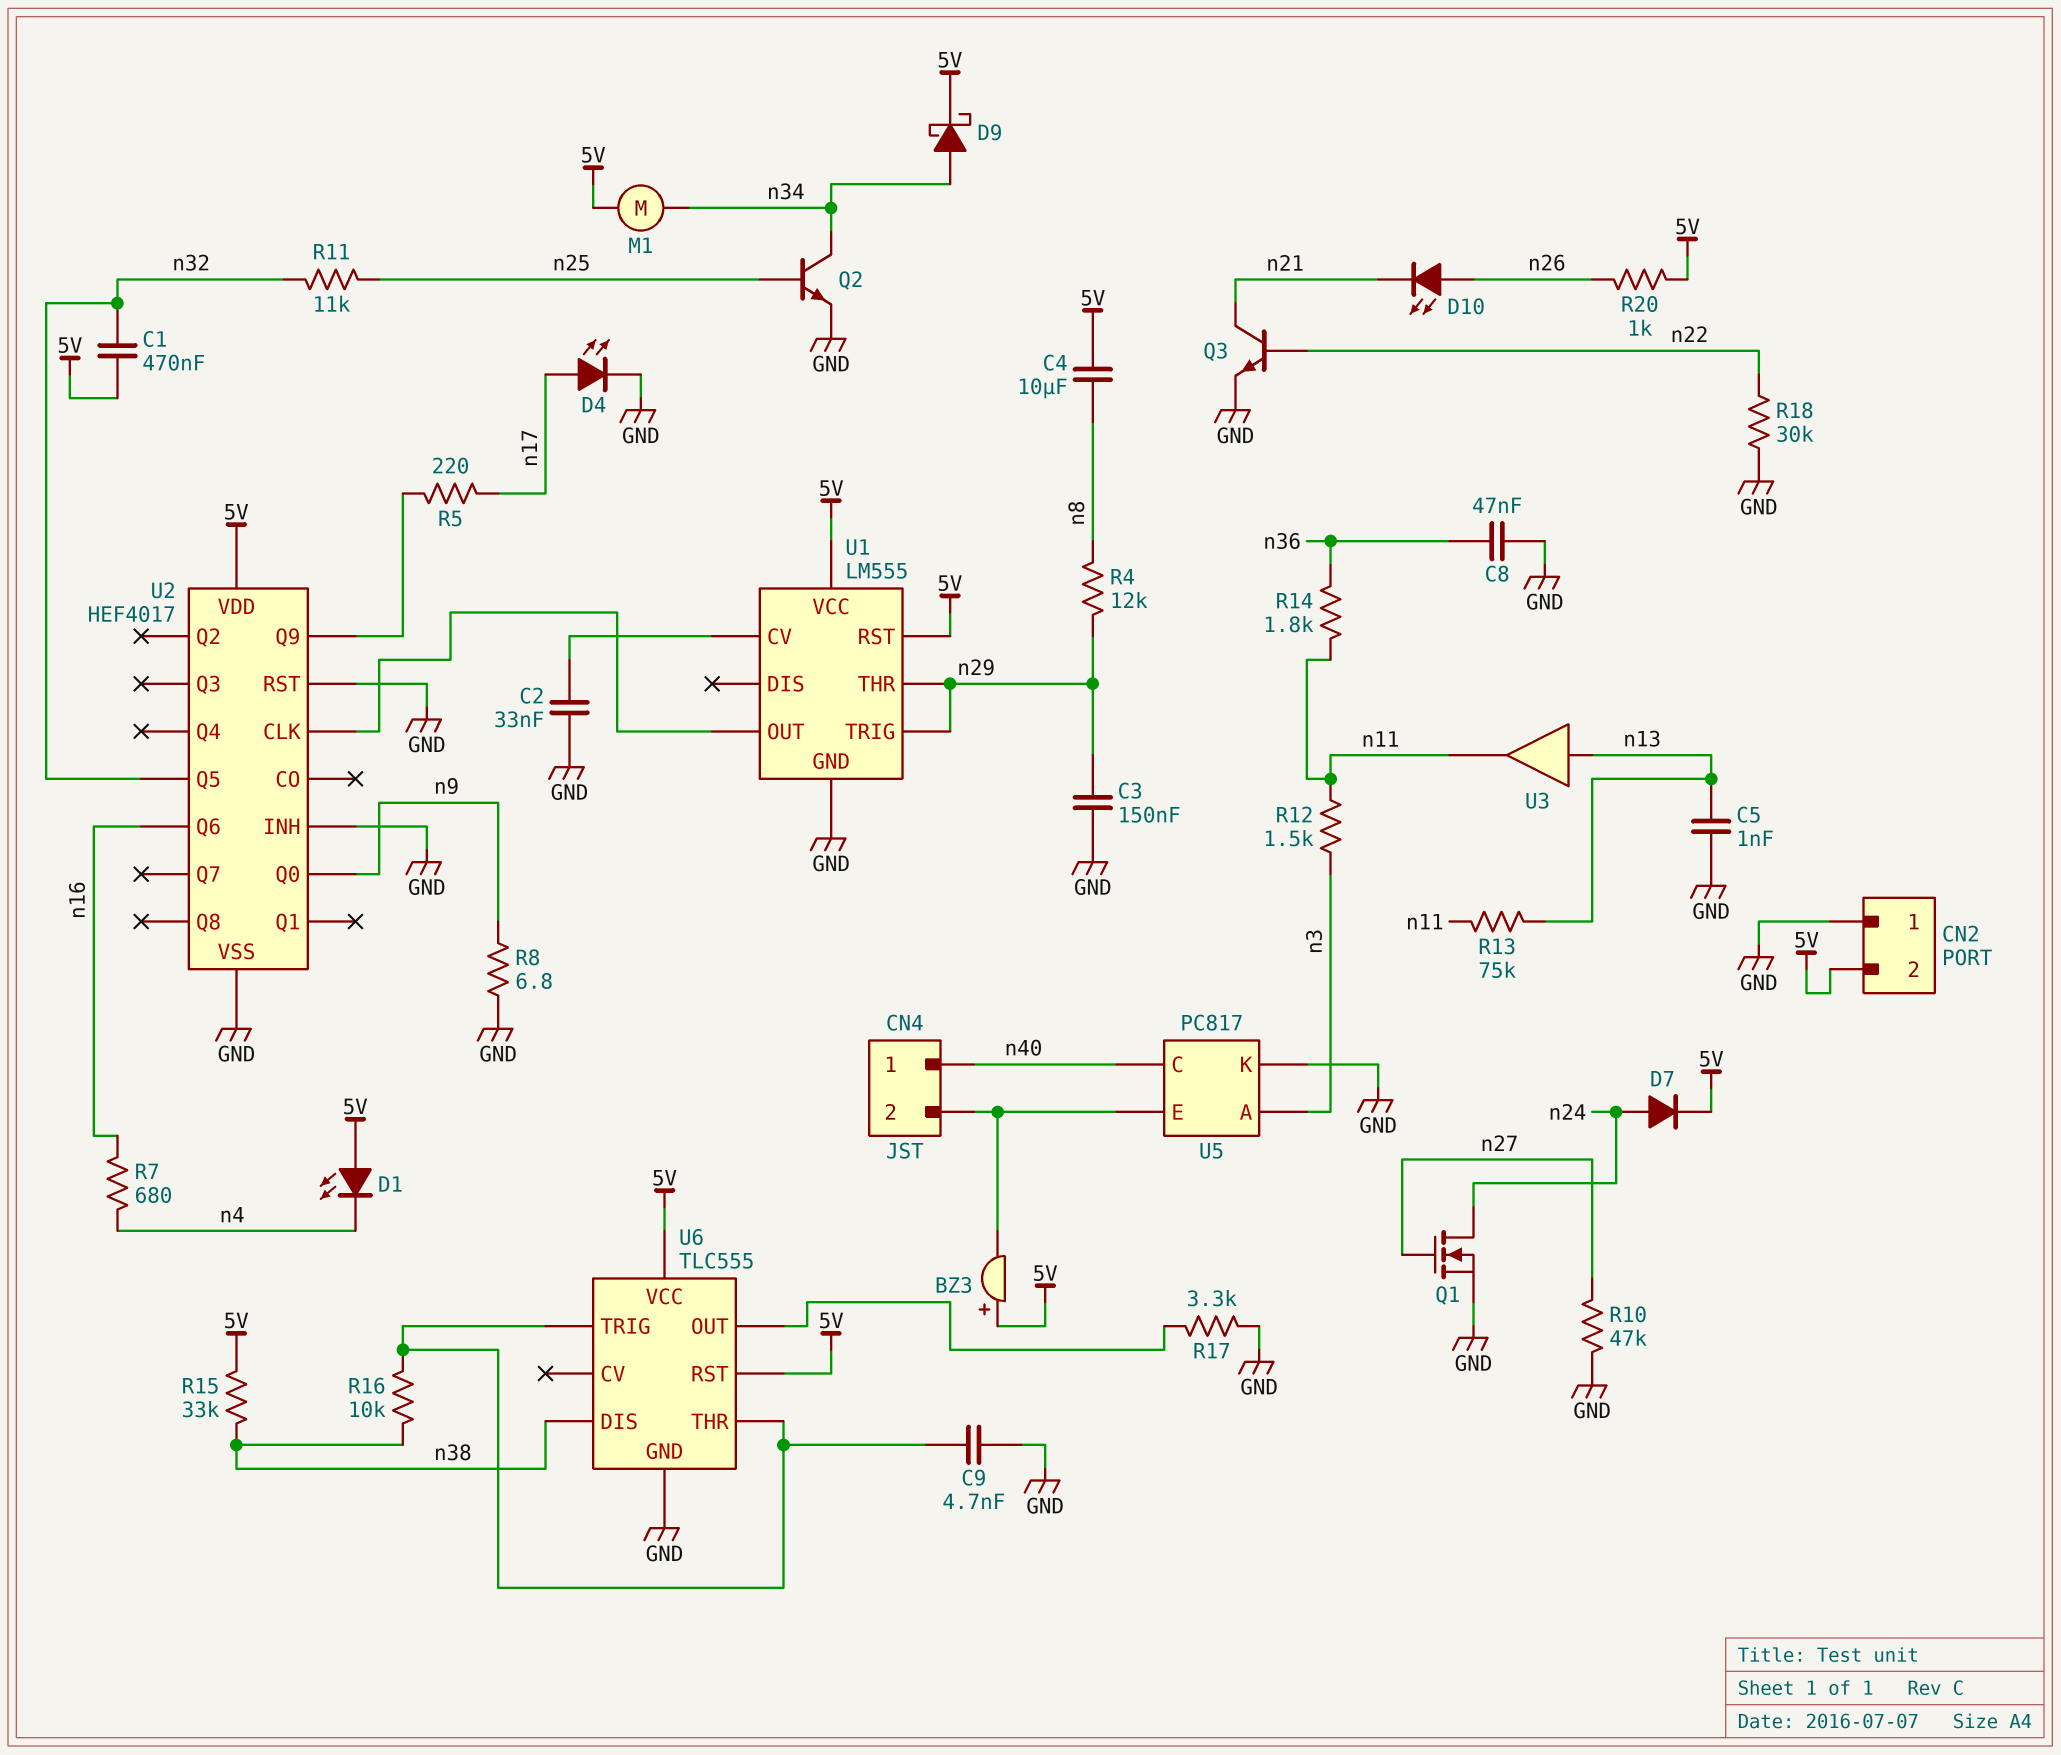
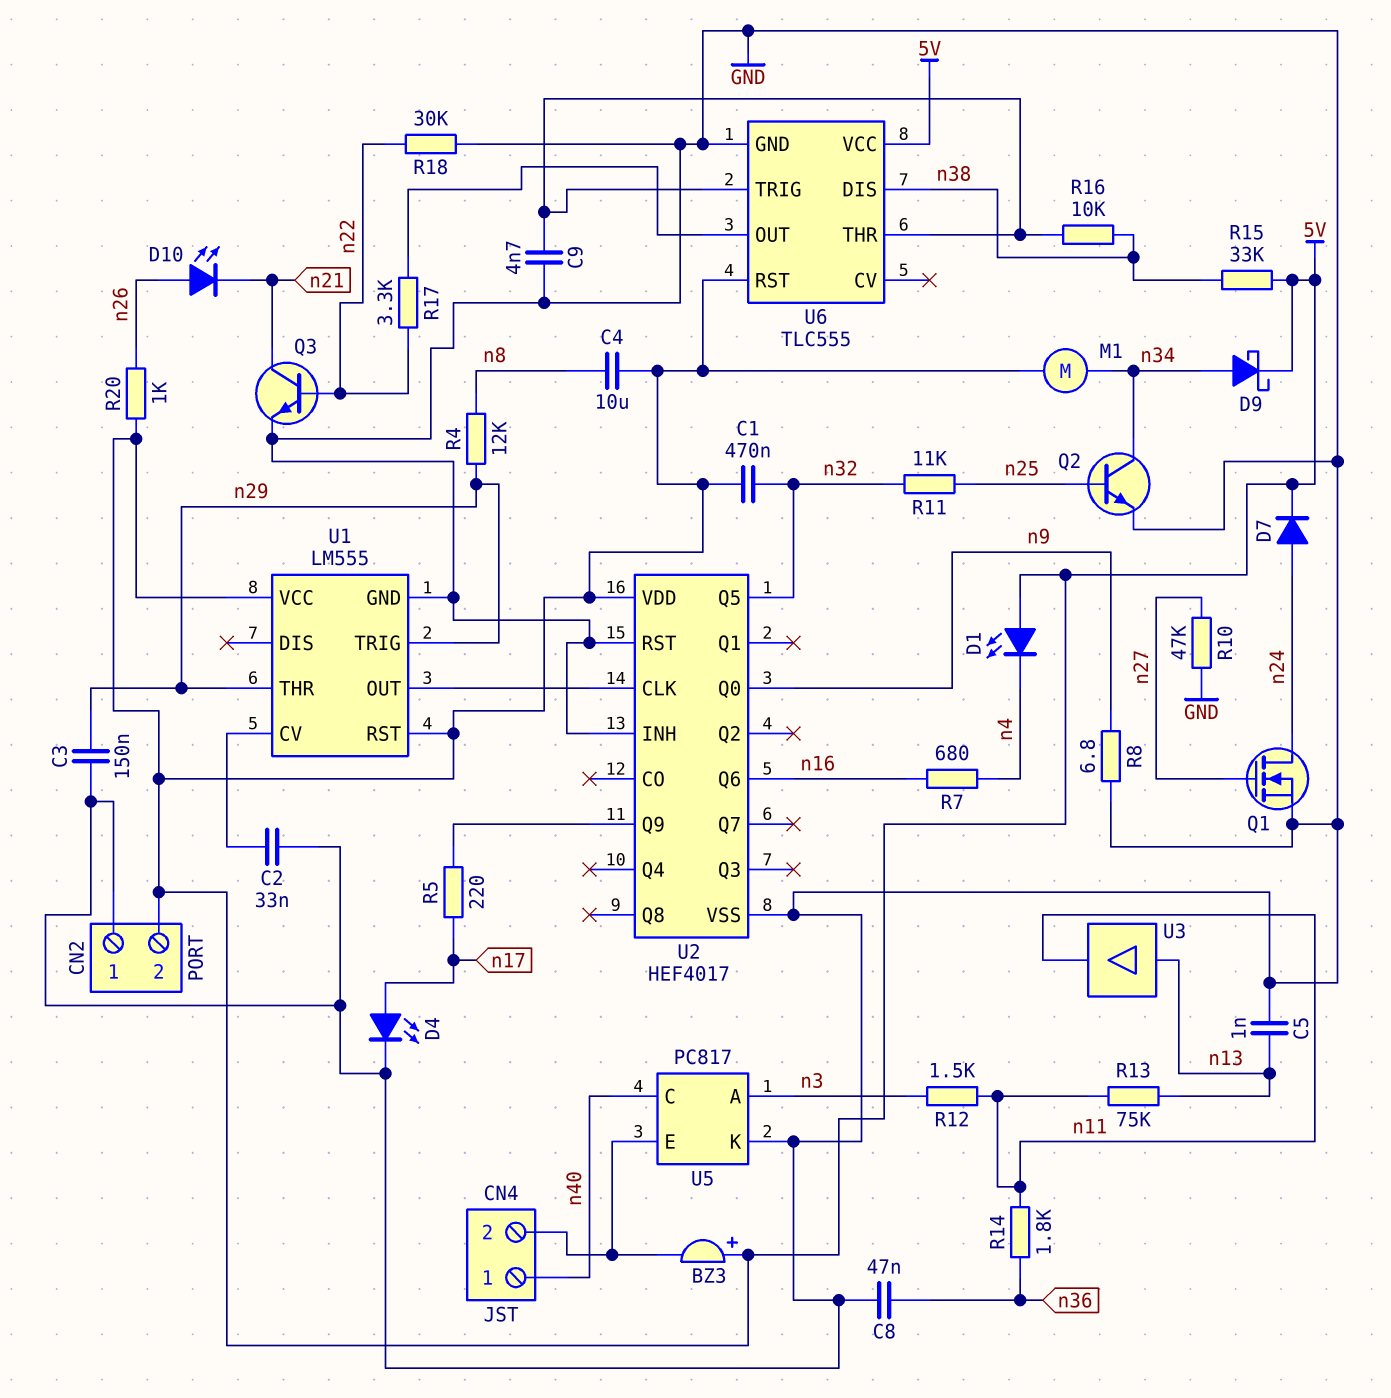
R17: 3.3k (GND, U6/OUT) -> 3.3k (U6/OUT, n22)

